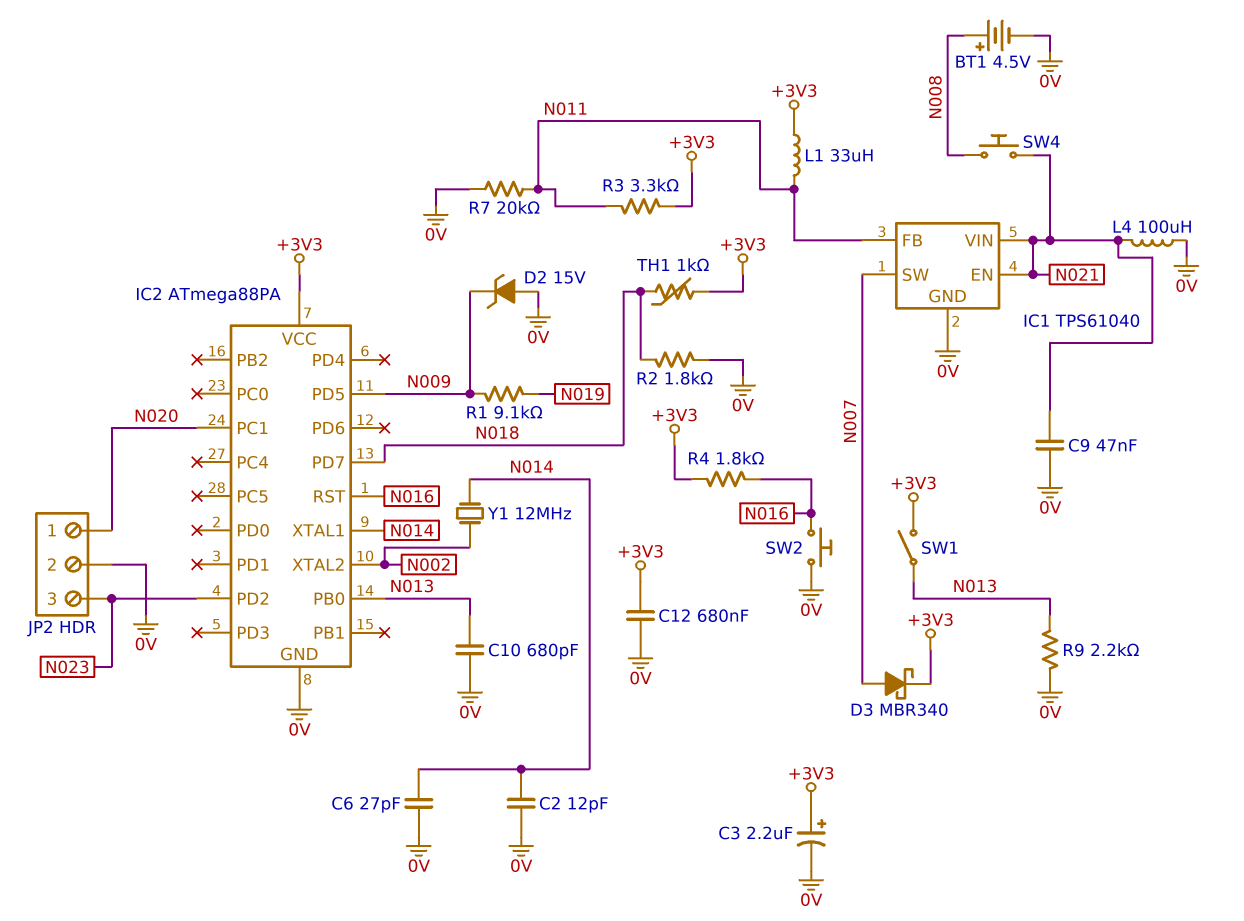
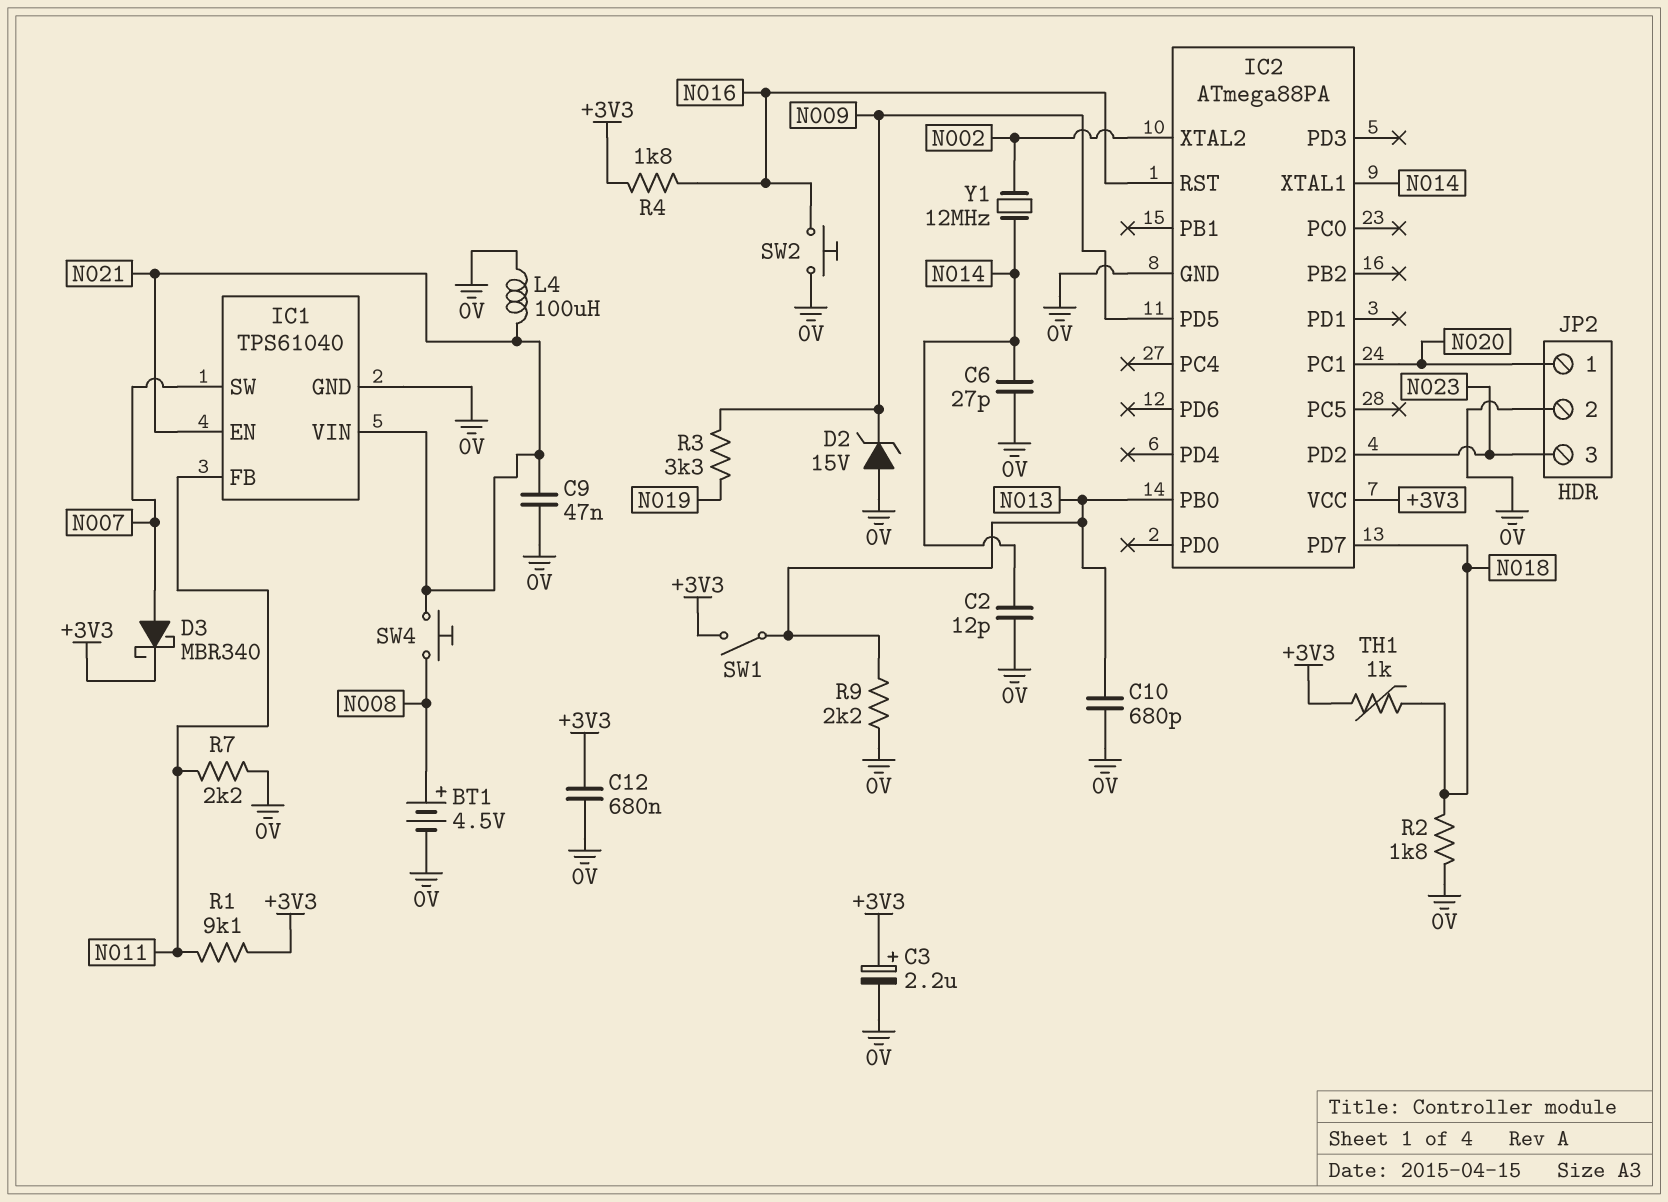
L1: 33uH (+3V3, N011) -> none
R1: 9.1k (N009, N019) -> 9.1k (+3V3, N011)
R3: 3.3k (+3V3, N011) -> 3.3k (N009, N019)
R7: 20k (0V, N011) -> 2.2k (0V, N011)

